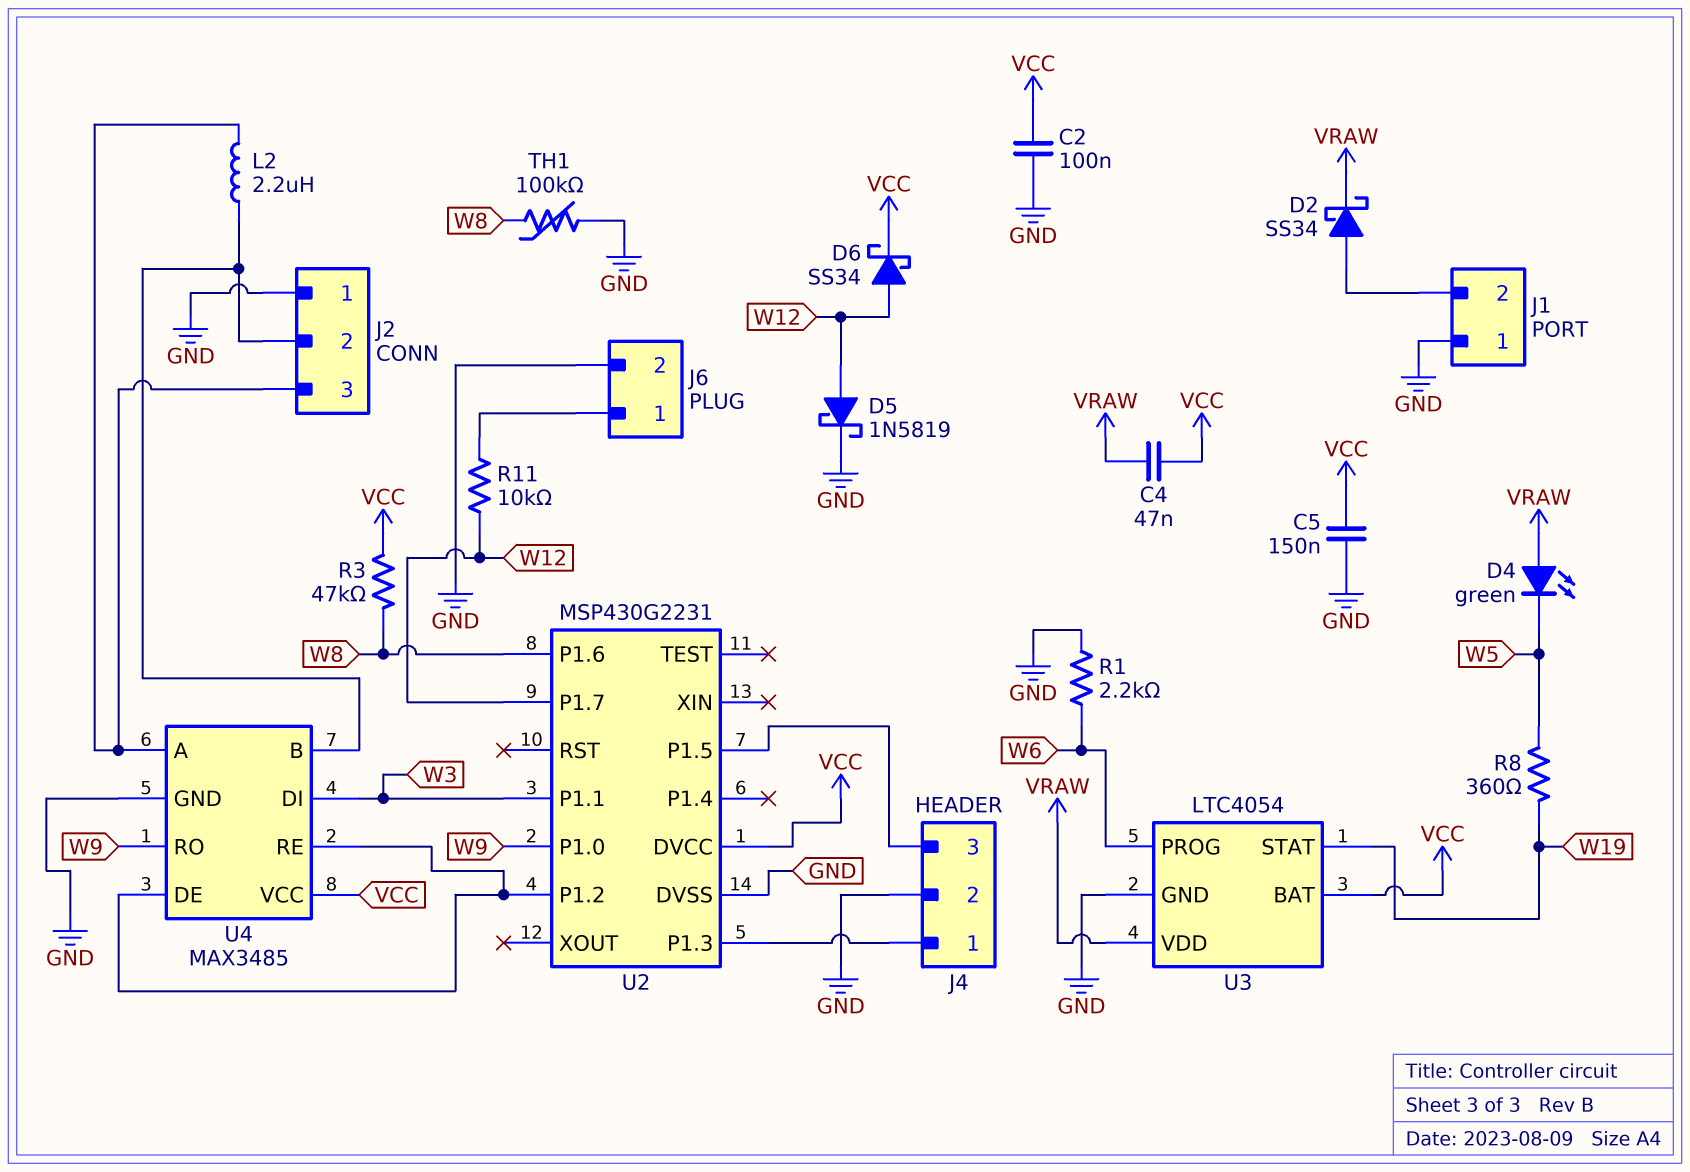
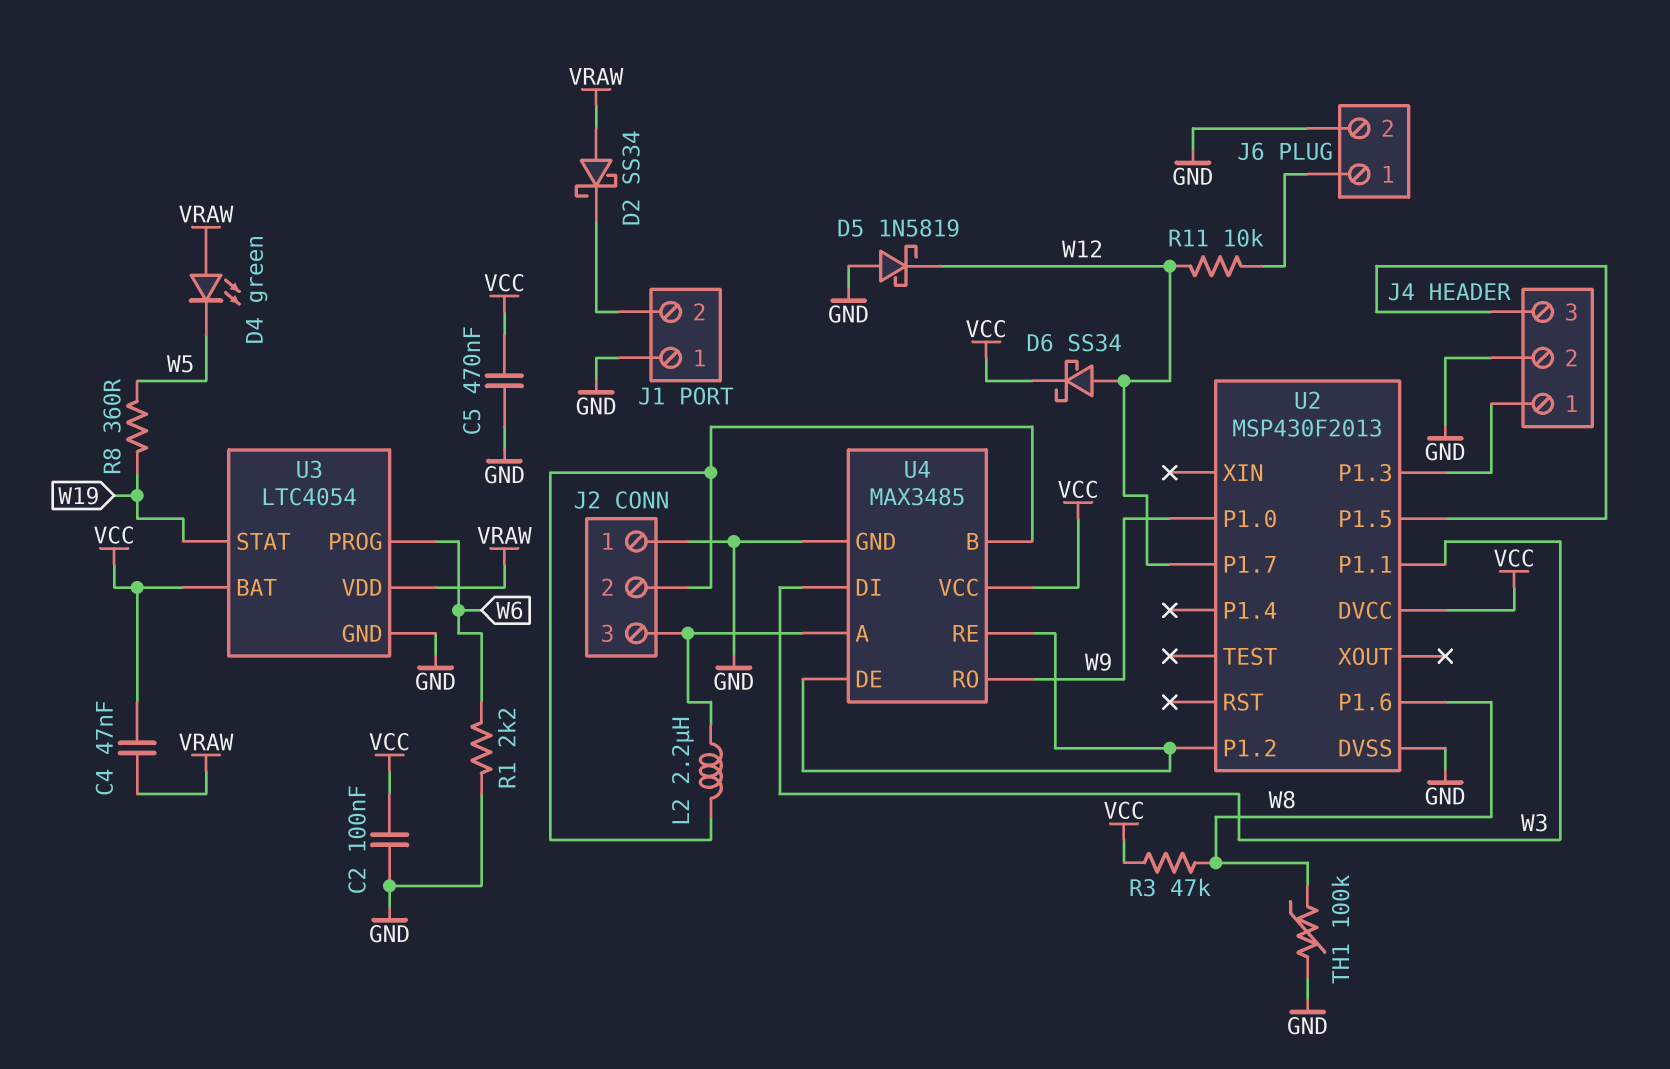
C5: 150nF (GND, VCC) -> 470nF (GND, VCC)
D2: schottky SS34 (A J1/2, K VRAW) -> schottky SS34 (A VRAW, K J1/2)
D5: schottky 1N5819 (A W12, K GND) -> schottky 1N5819 (A GND, K W12)
U2: MSP430G2231 -> MSP430F2013

